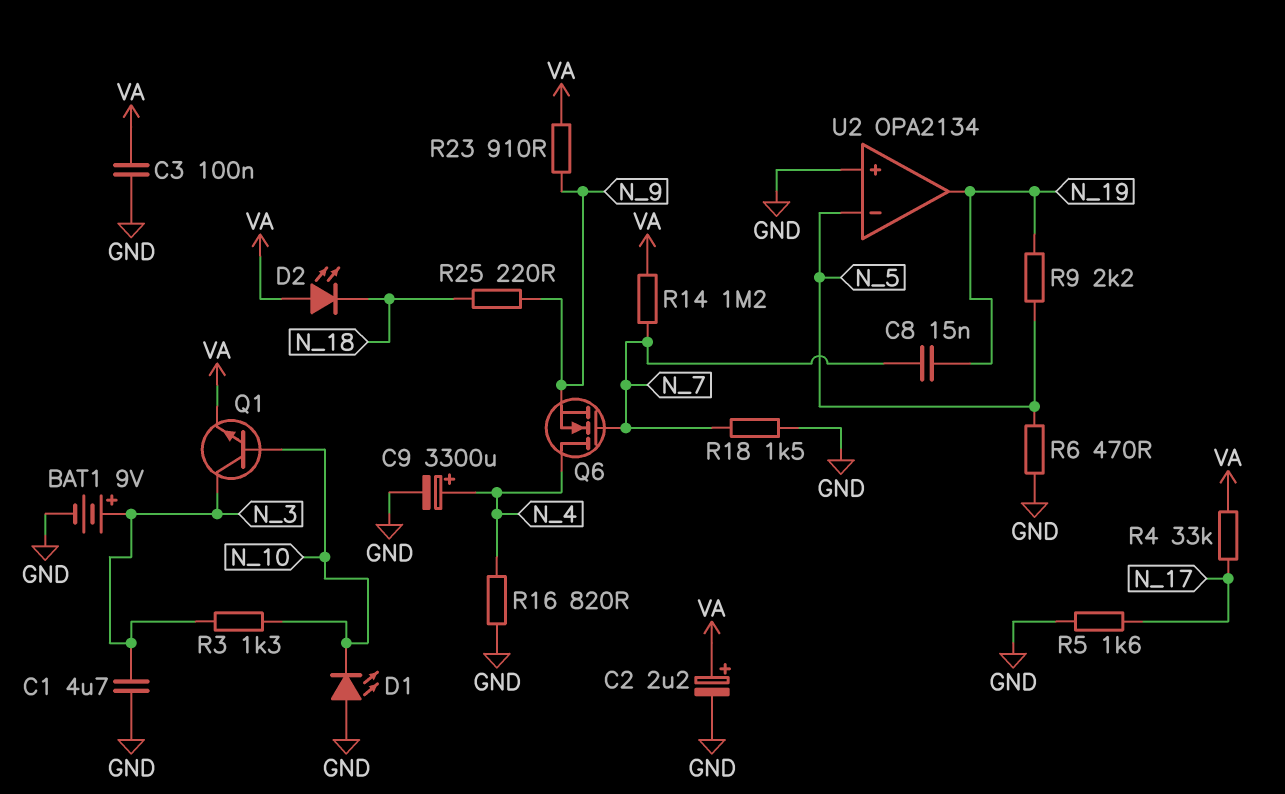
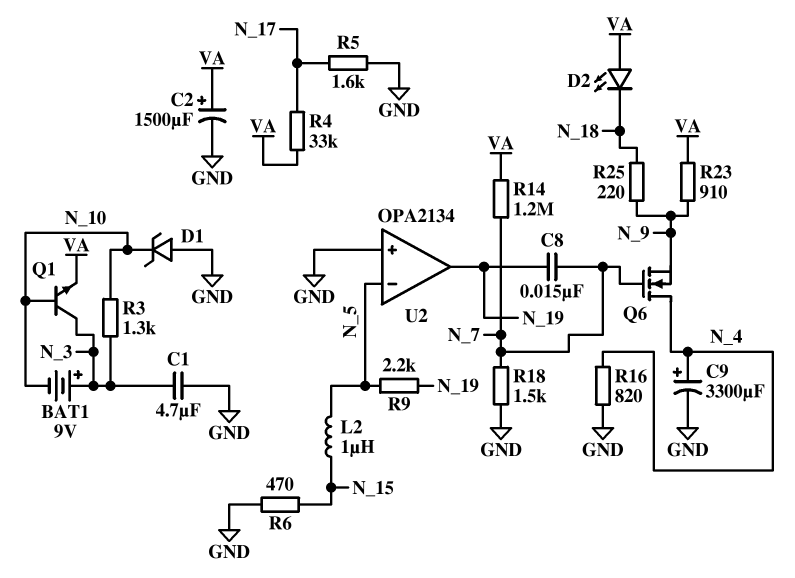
BAT1: 9V (plus N_3, minus GND) -> 9V (plus N_3, minus N_10)
C2: 2.2uF (plus VA, minus GND) -> 1500uF (plus VA, minus GND)
C3: 100nF (GND, VA) -> none
D1: LED (A GND, K N_10) -> zener (A GND, K N_10)
L2: none -> 1uH (N_5, N_15)
R6: 470 (GND, N_5) -> 470 (GND, N_15)

